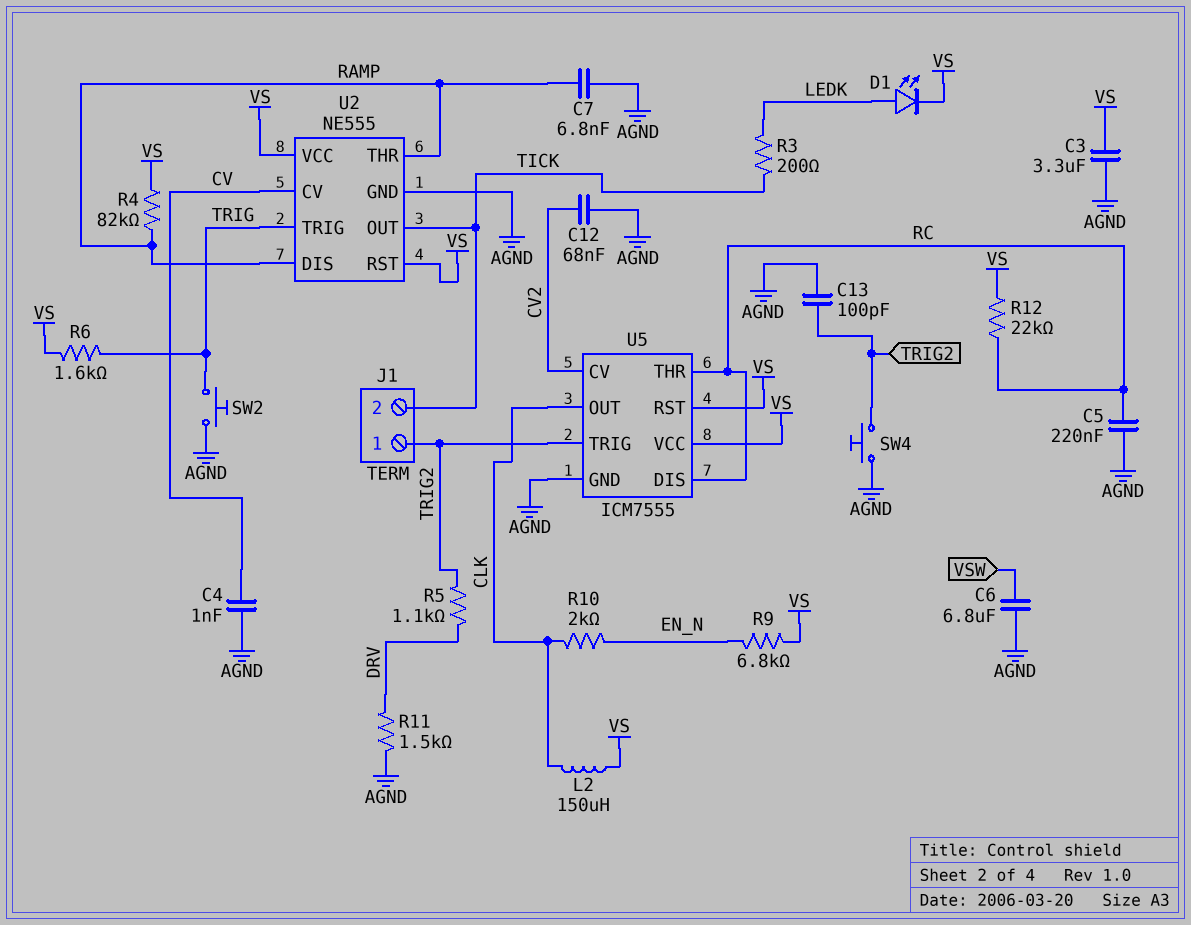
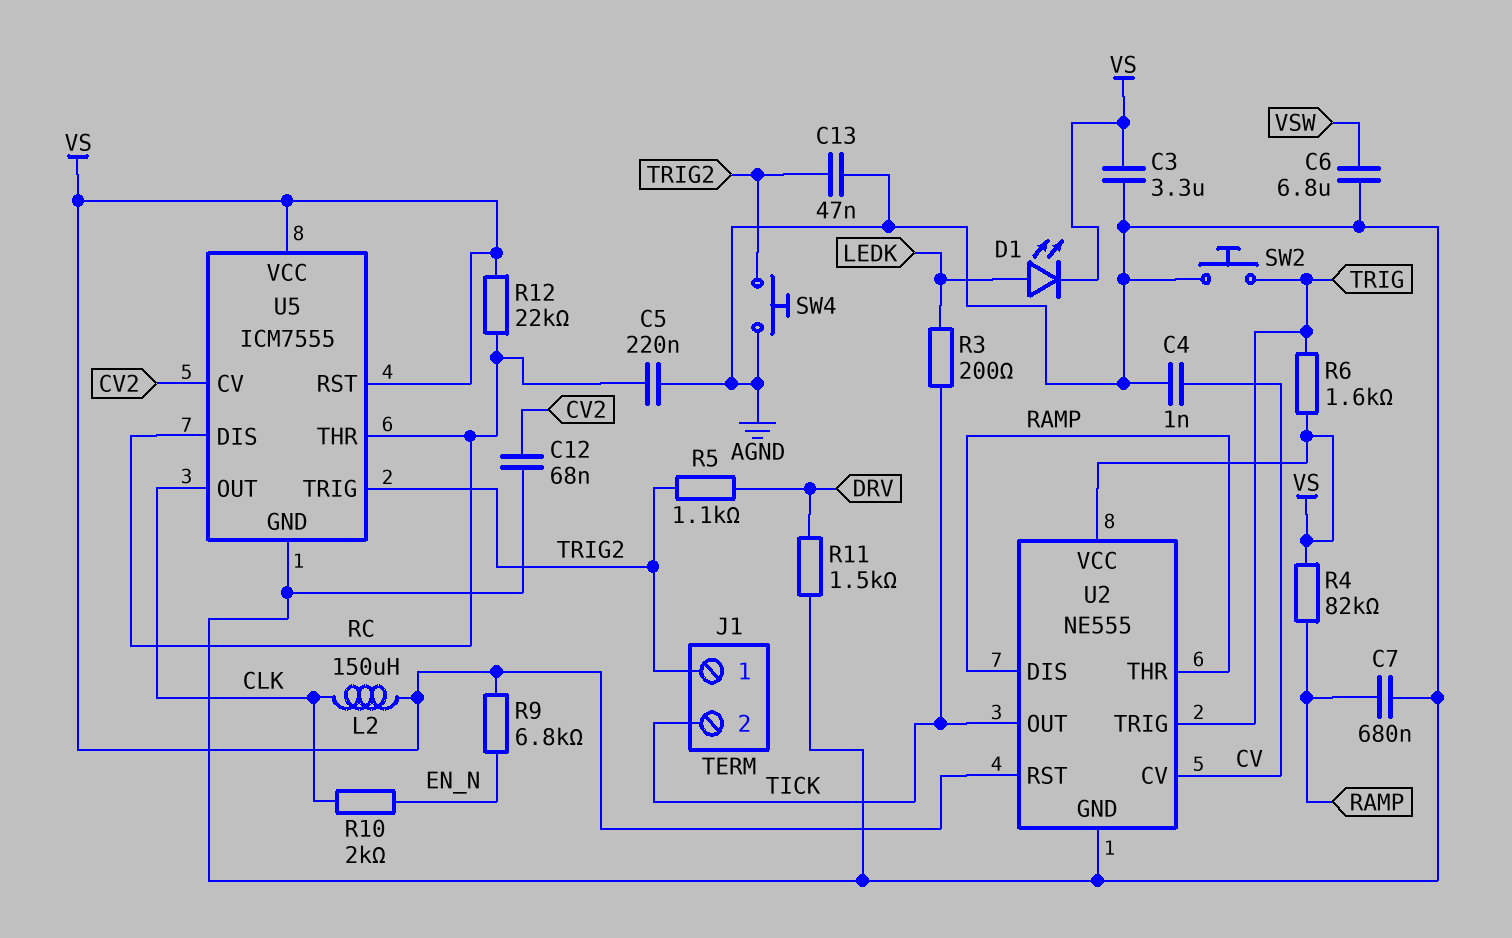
C7: 6.8nF (AGND, RAMP) -> 680nF (AGND, RAMP)
C13: 100pF (AGND, TRIG2) -> 47nF (AGND, TRIG2)

